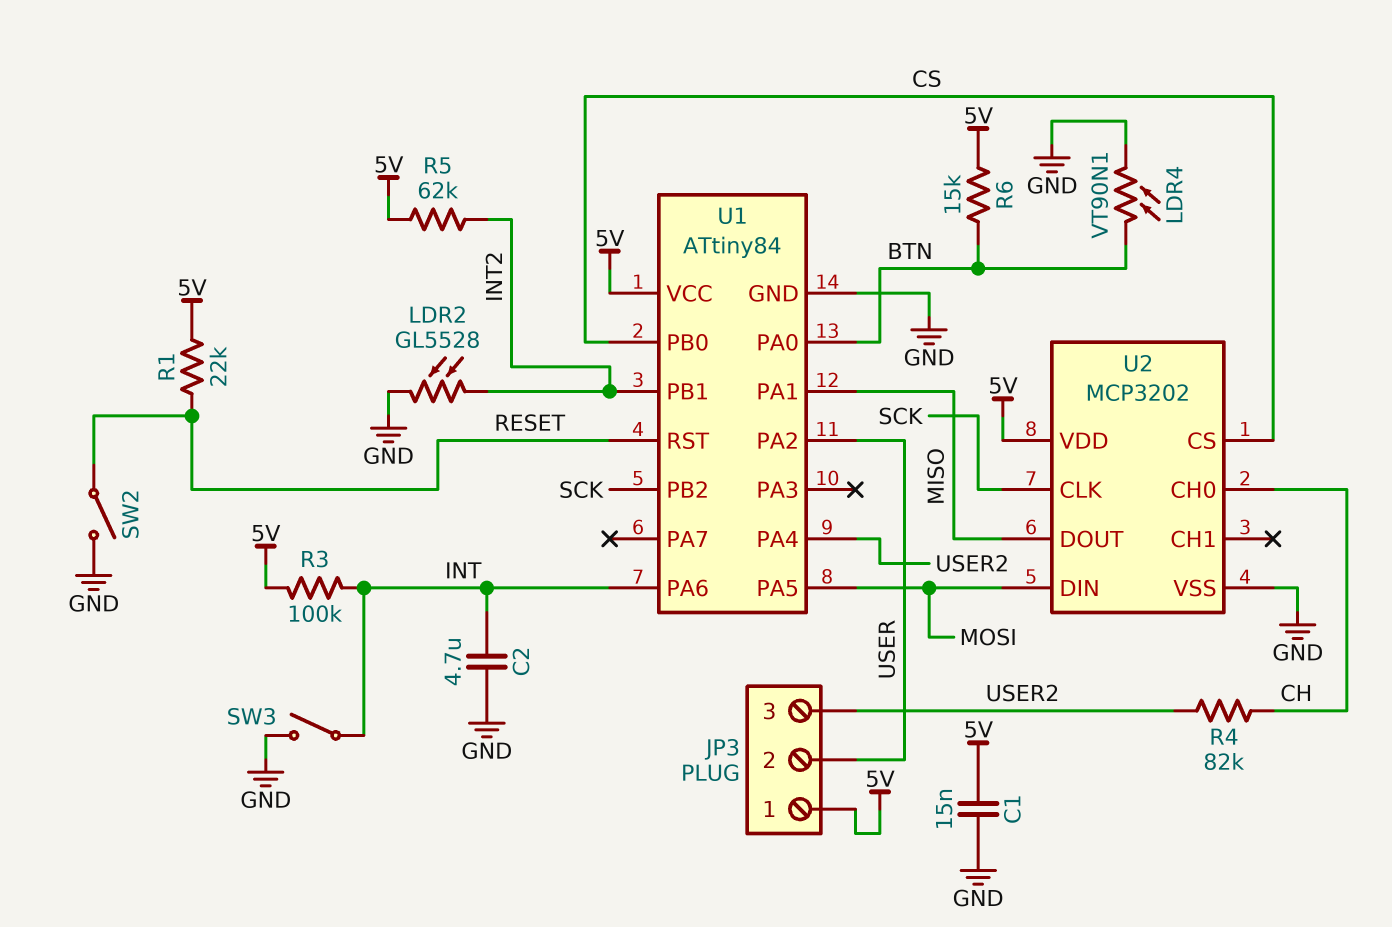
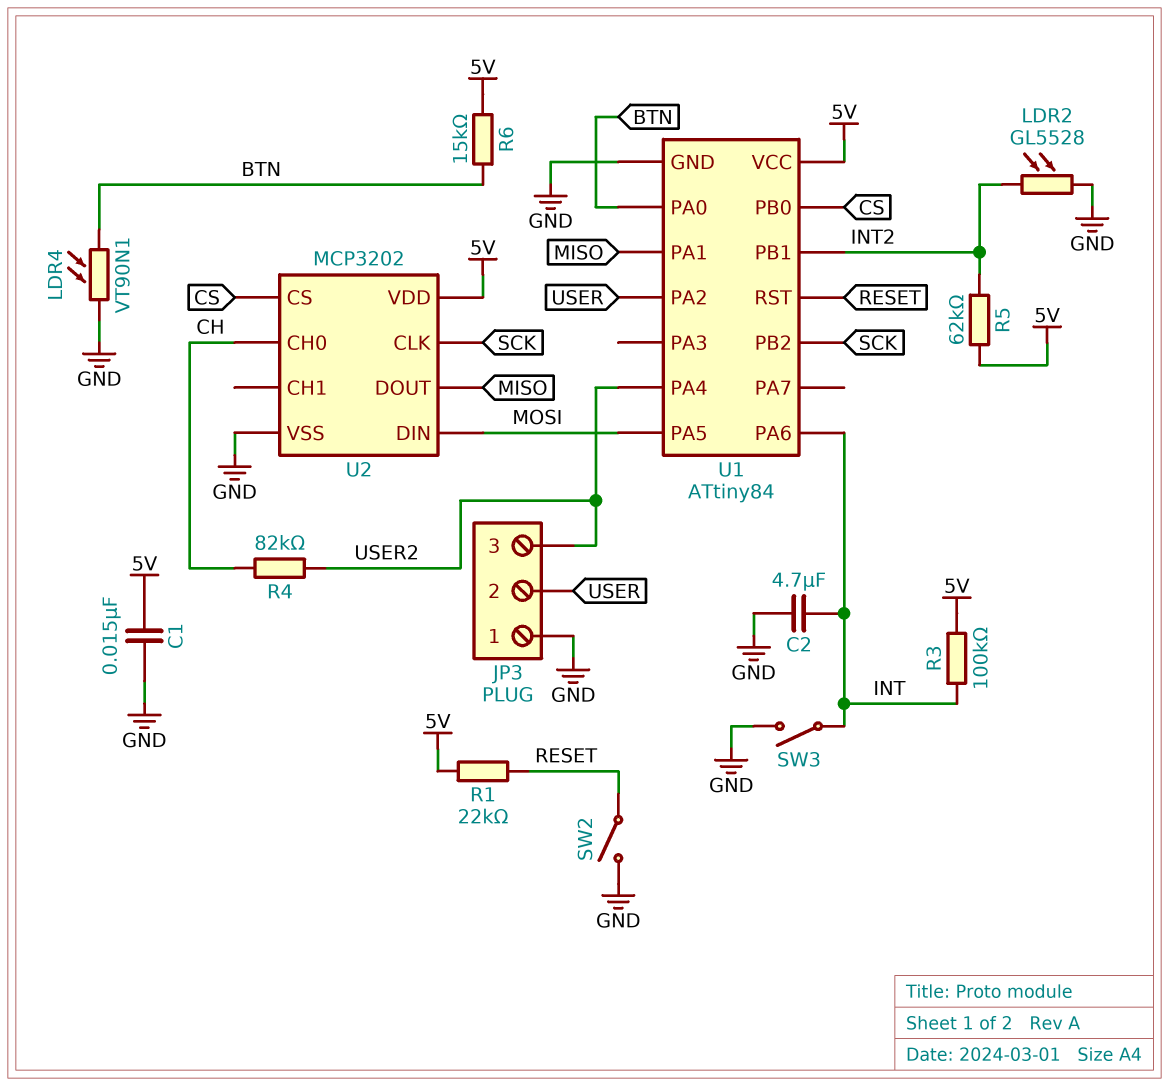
JP3 pin 1: 5V -> GND

